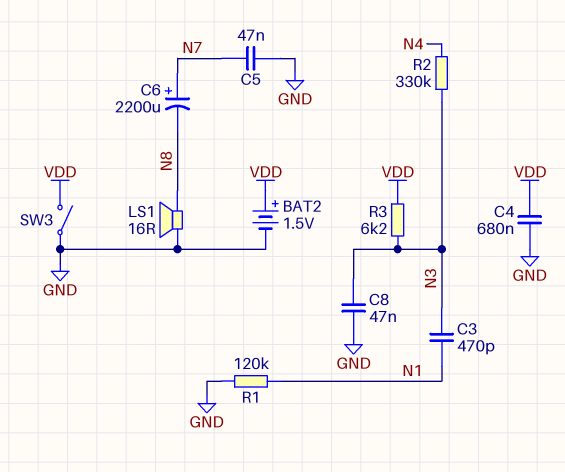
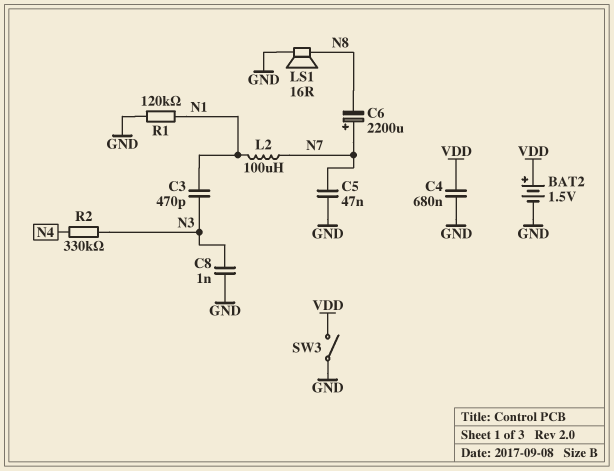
C8: 47nF (GND, N3) -> 1nF (GND, N3)
L2: none -> 100uH (N1, N7)
R3: 6.2k (N3, VDD) -> none

